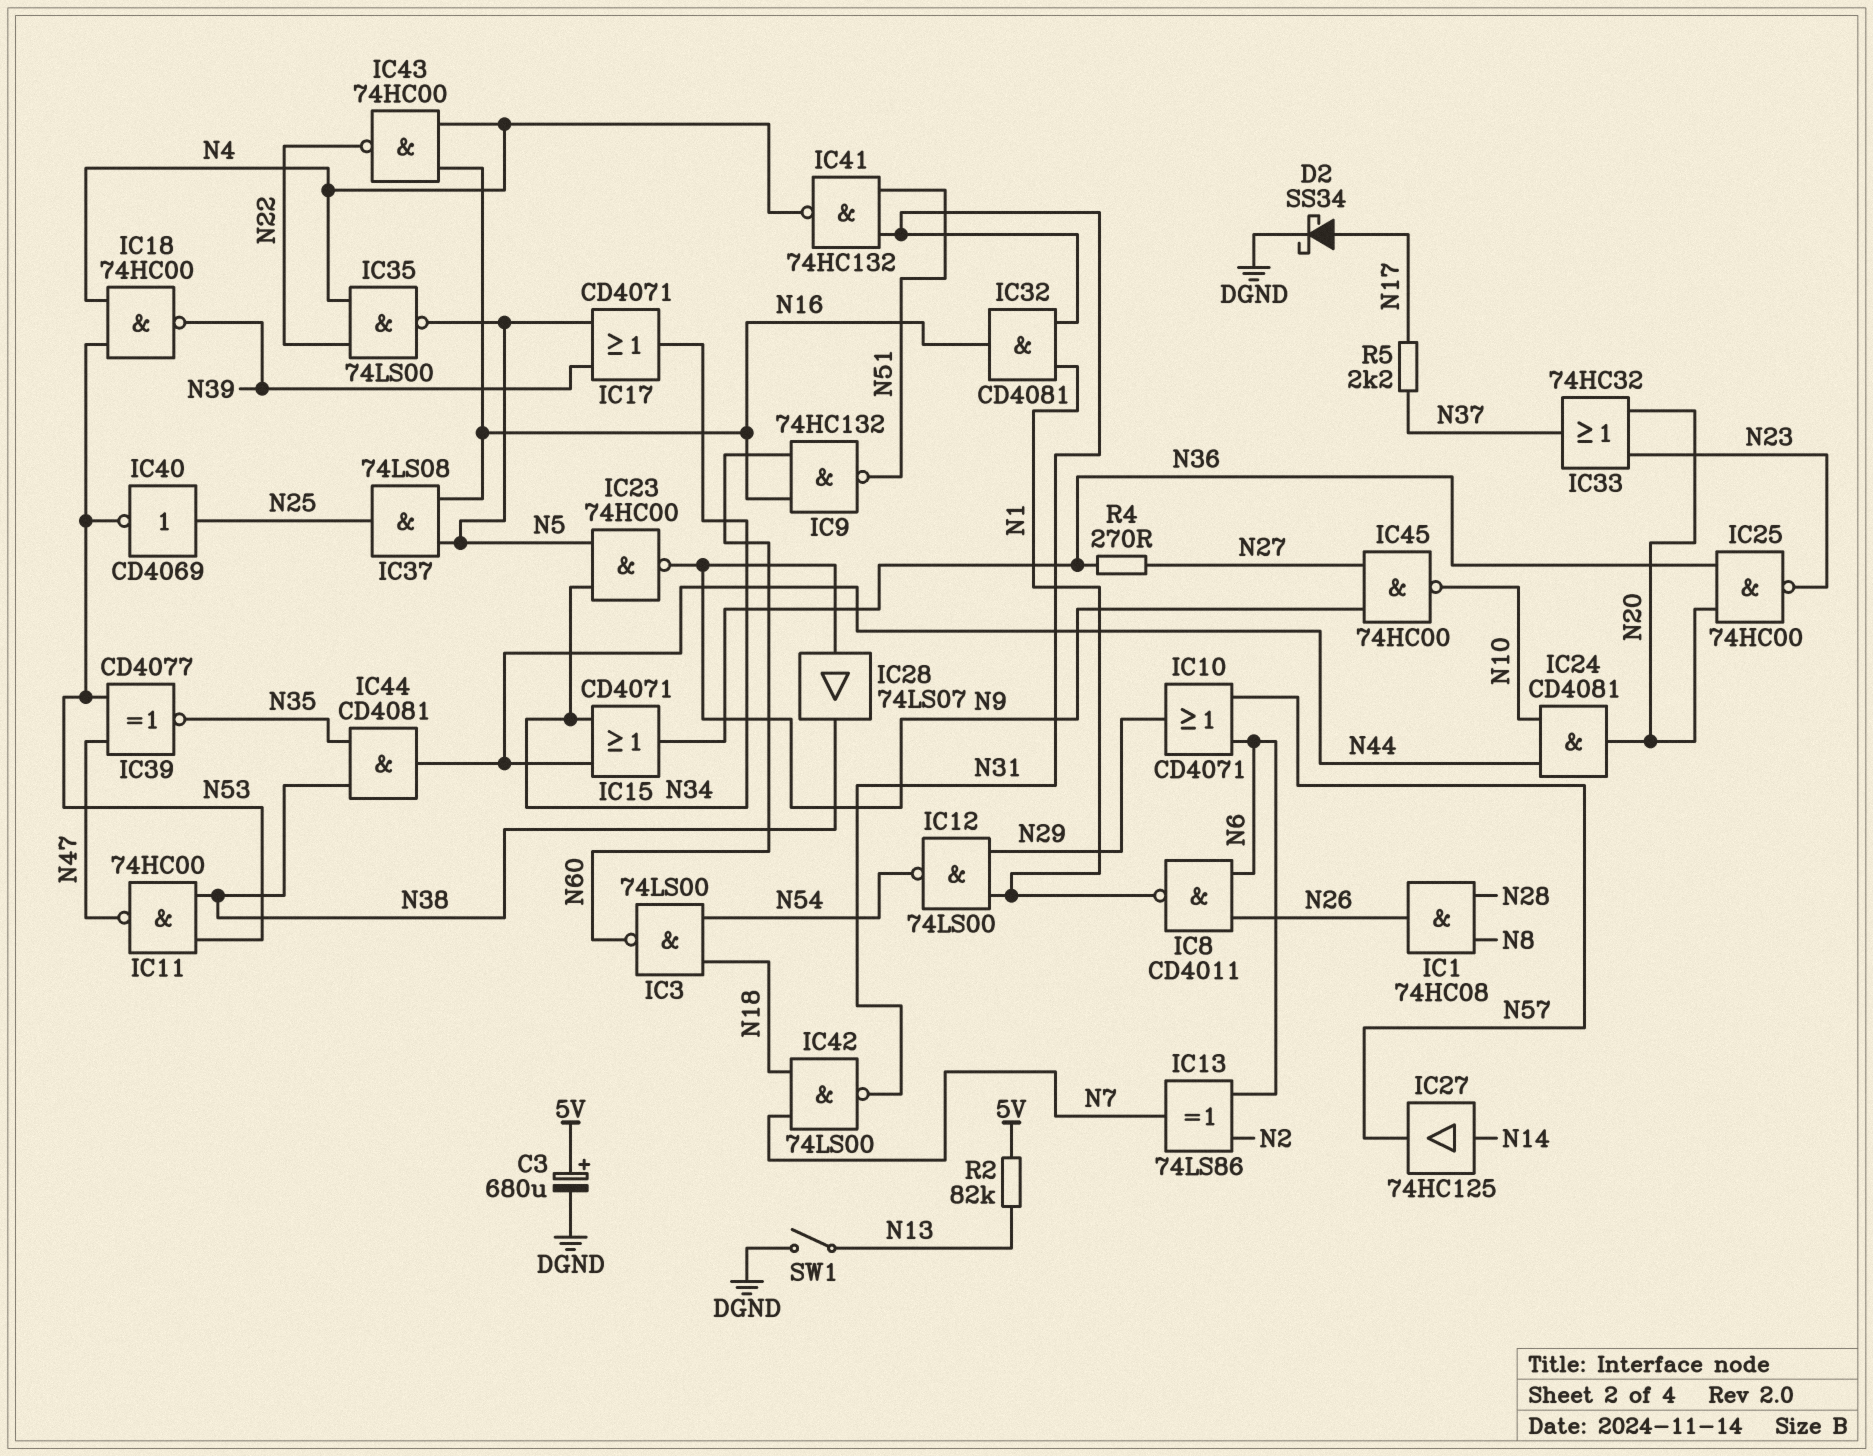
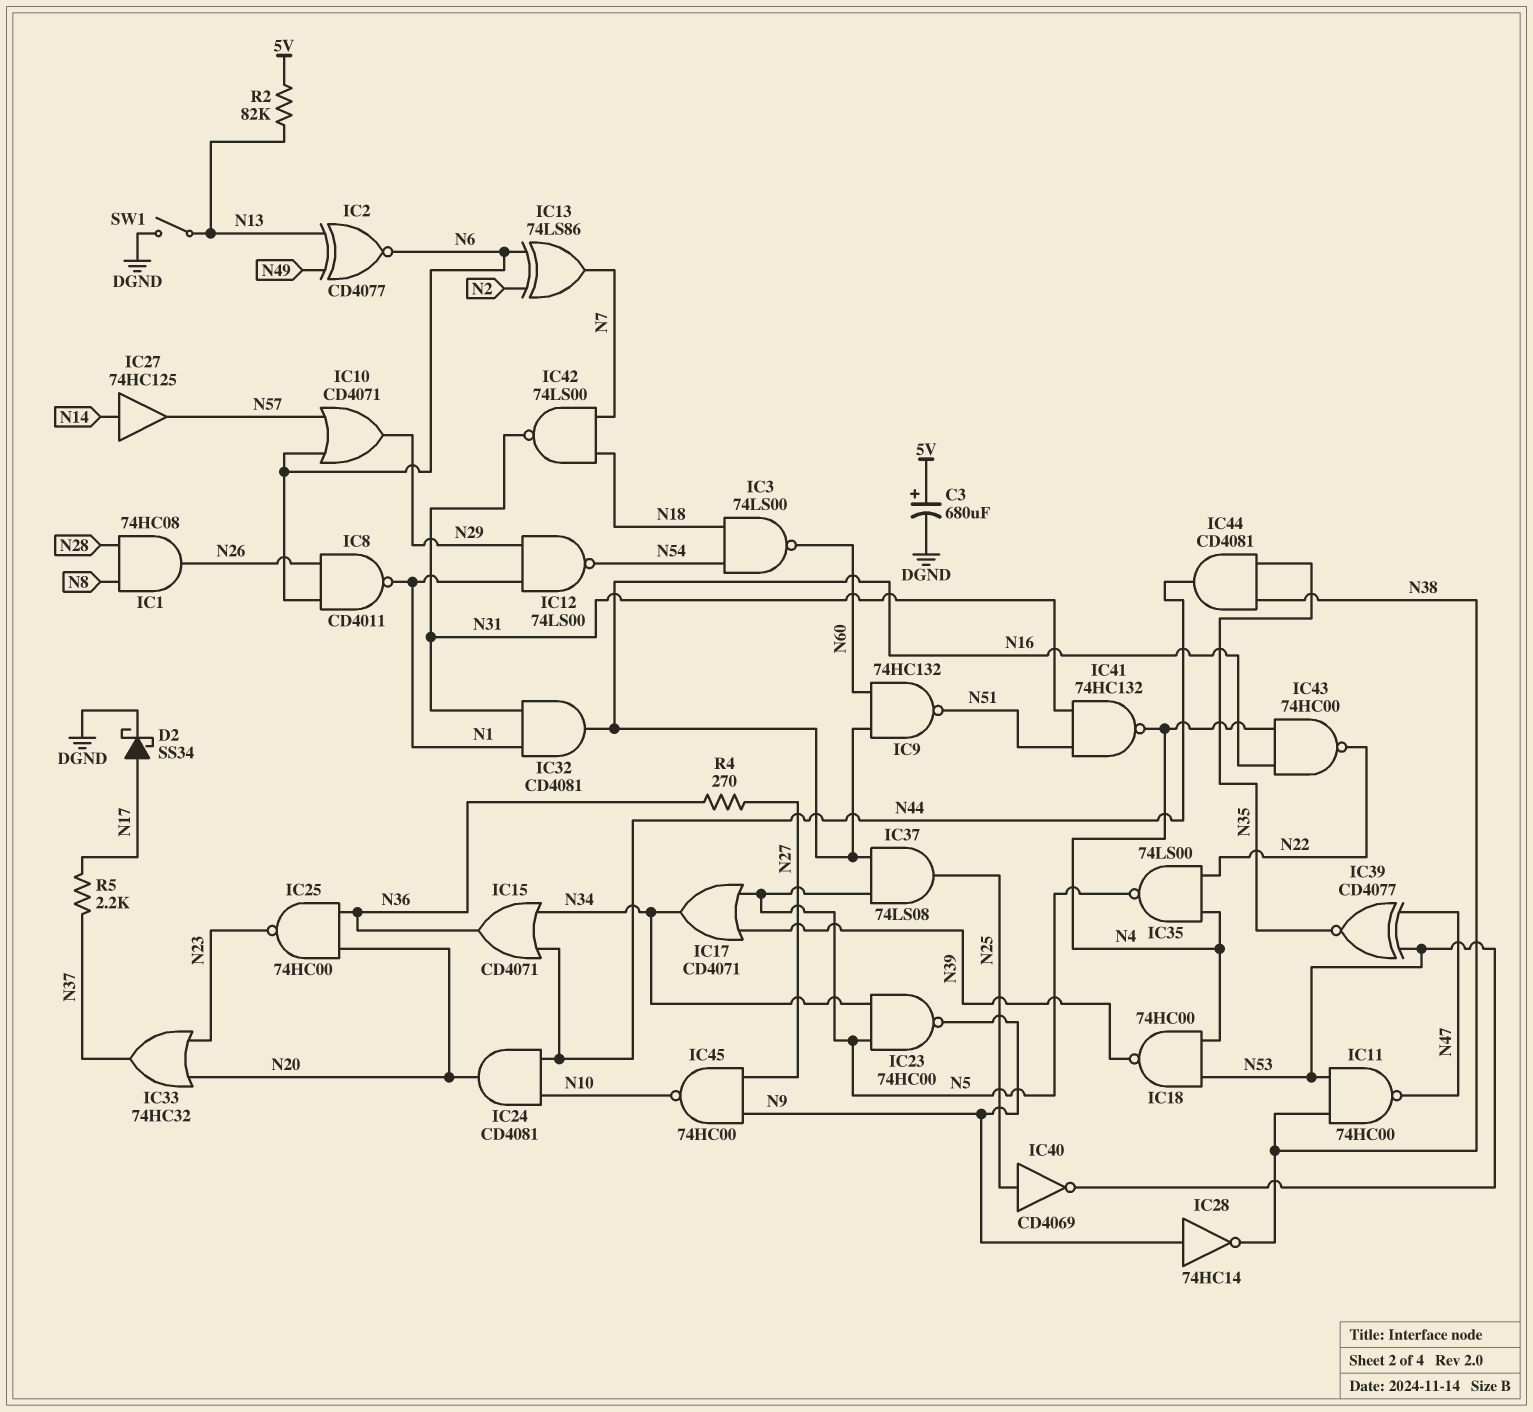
IC2: none -> XNOR CD4077 (in N13, in N49, out N6)
IC28: buffer 74LS07 (in N9, out N38) -> NOT 74HC14 (in N9, out N38)

